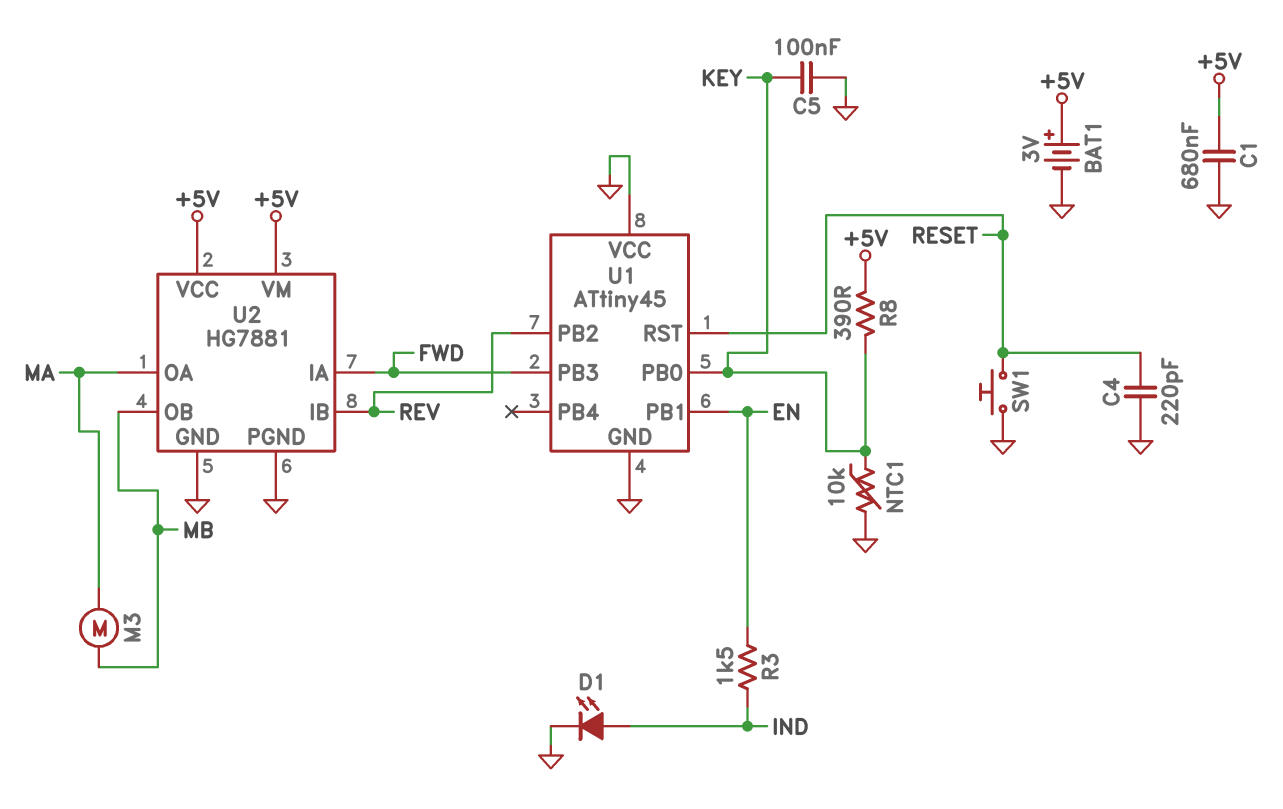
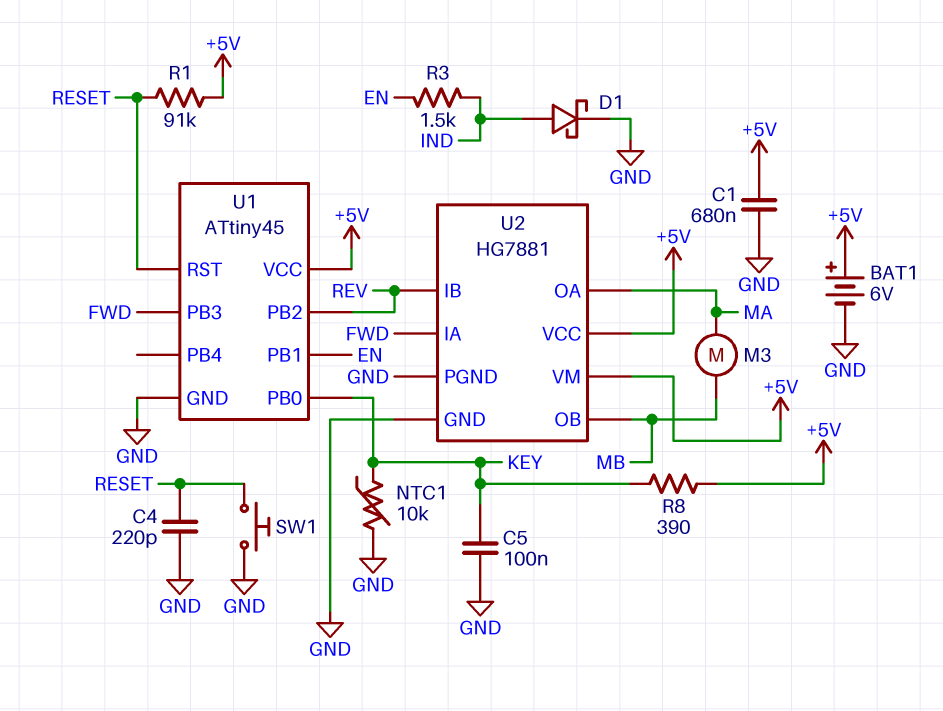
BAT1: 3V (plus +5V, minus GND) -> 6V (plus +5V, minus GND)
D1: LED (A IND, K GND) -> schottky (A IND, K GND)
R1: none -> 91k (+5V, RESET)
U1 pin VCC: GND -> +5V

